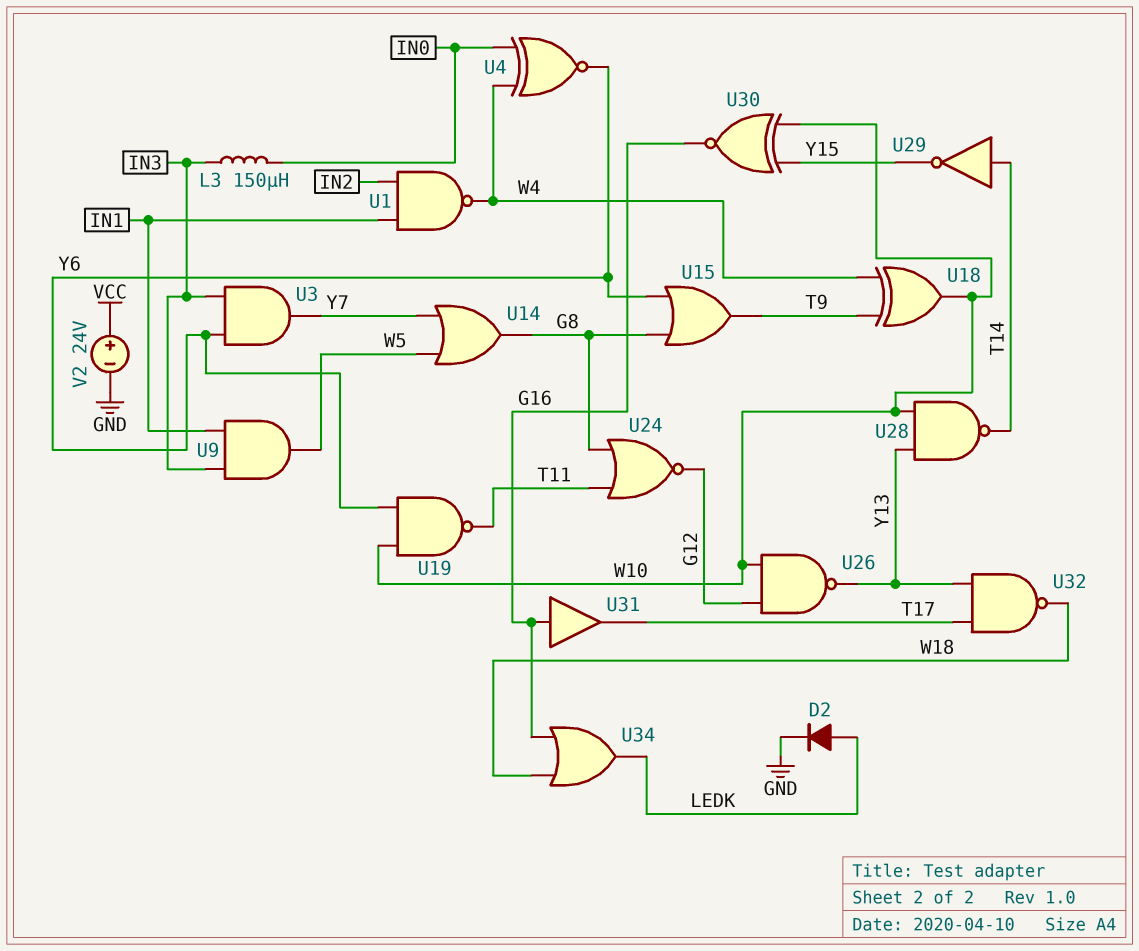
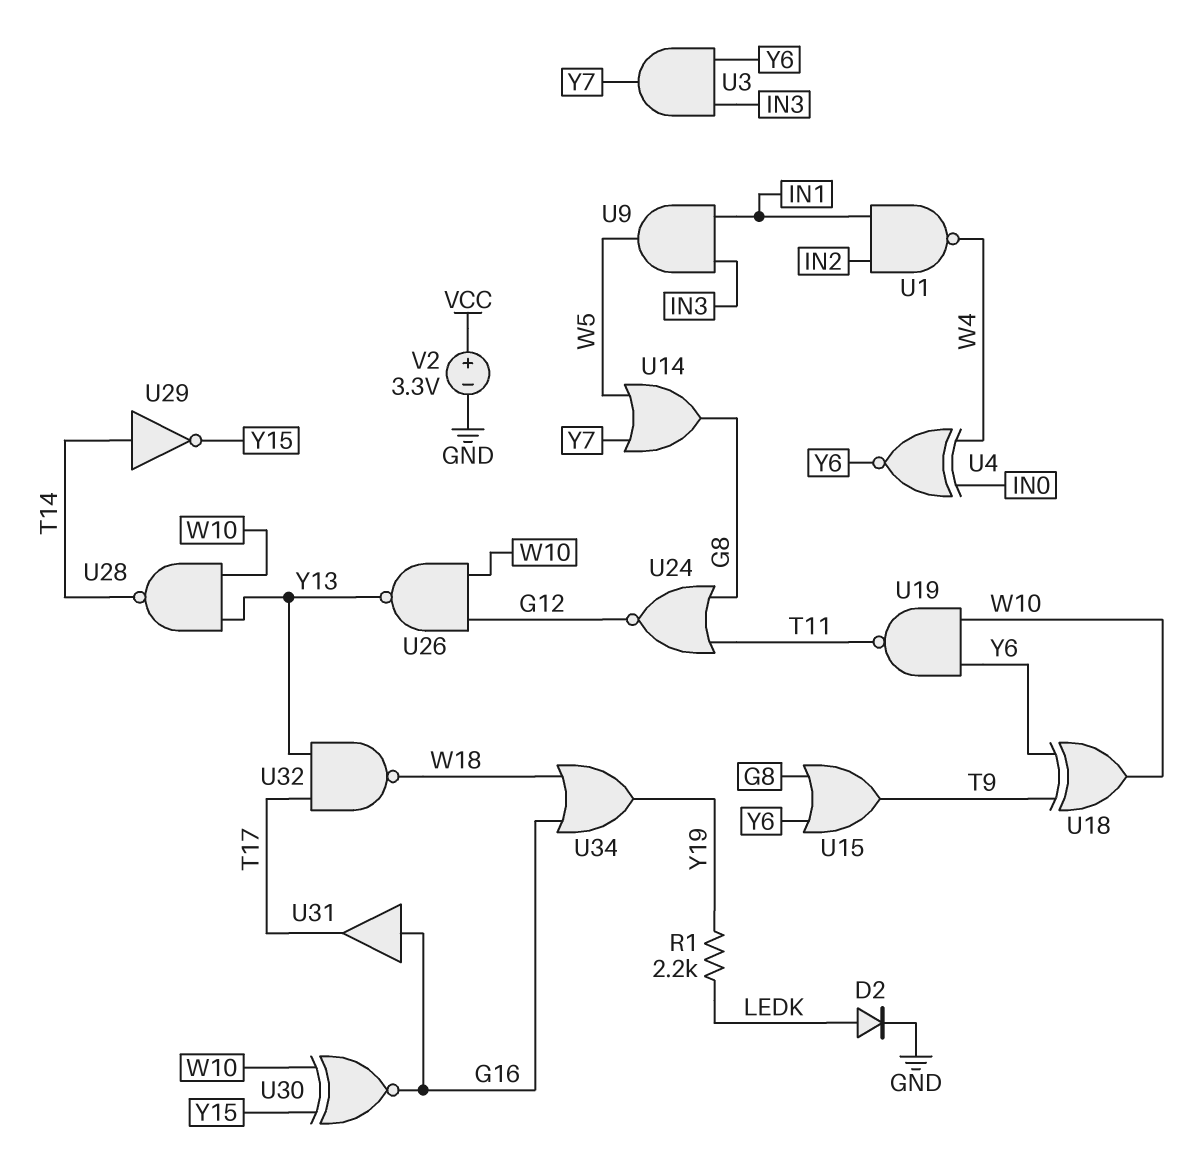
L3: 150uH (IN0, IN3) -> none
R1: none -> 2.2k (LEDK, Y19)
U18: XOR (in T9, in W4, out W10) -> XOR (in T9, in Y6, out W10)
U34: OR (in G16, in W18, out LEDK) -> OR (in G16, in W18, out Y19)
V2: 24V (plus VCC, minus GND) -> 3.3V (plus VCC, minus GND)

